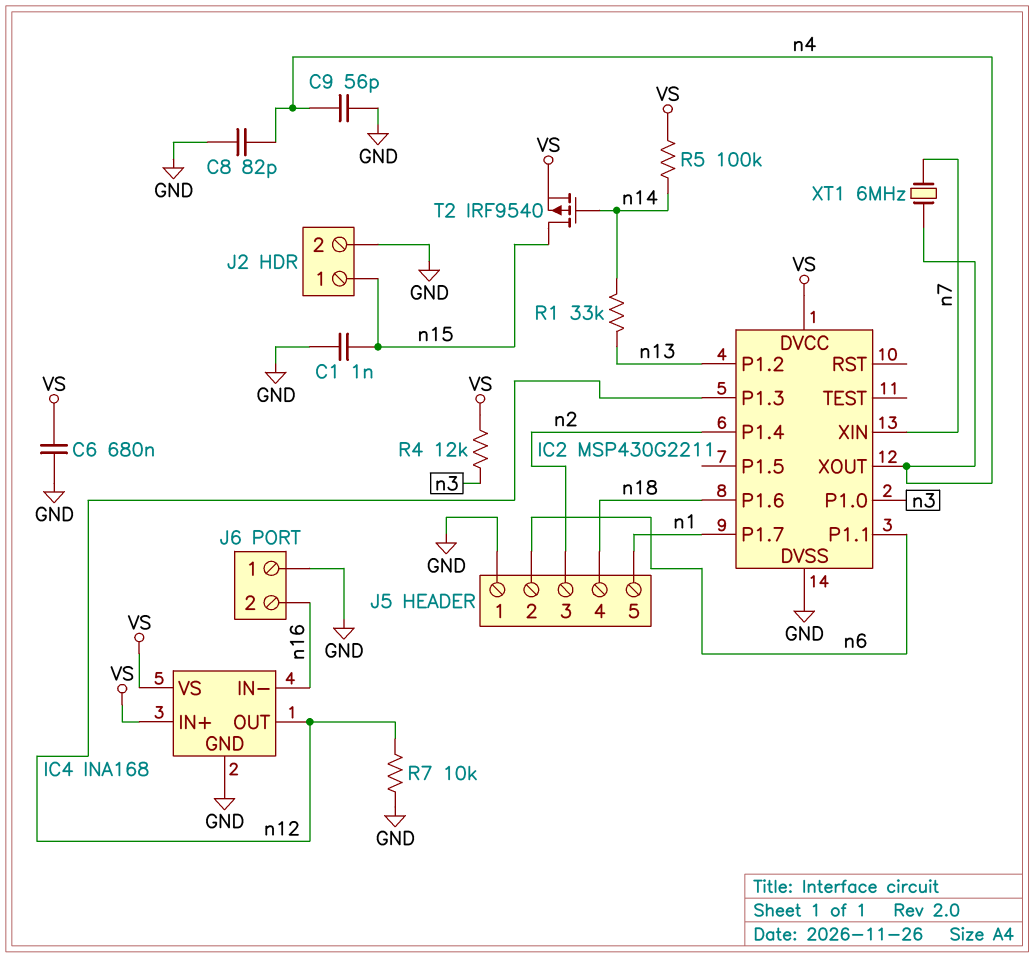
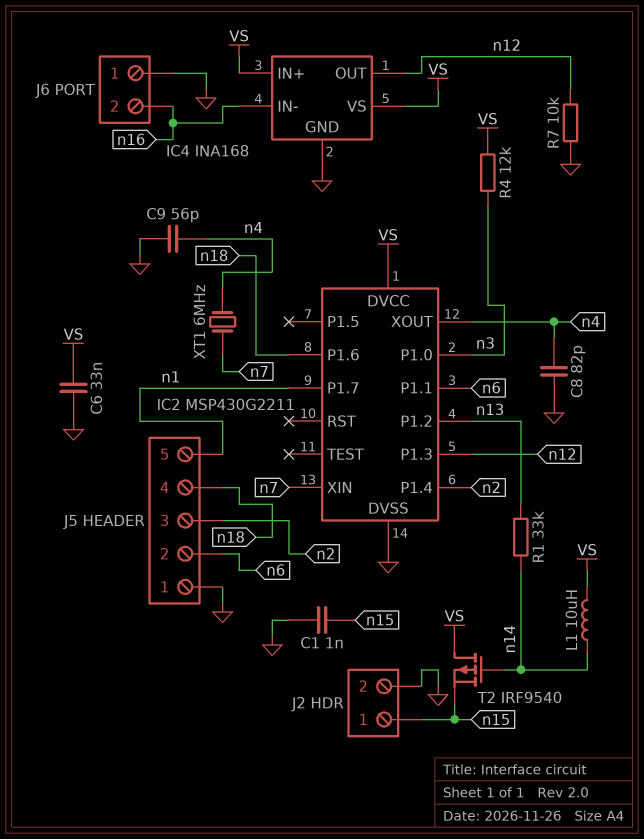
C6: 680nF (GND, VS) -> 33nF (GND, VS)
L1: none -> 10uH (VS, n14)
R5: 100k (VS, n14) -> none
T2: PMOS IRF9540 (G n14, D n15, S VS) -> PMOS IRF9540 (G n14, D VS, S n15)

